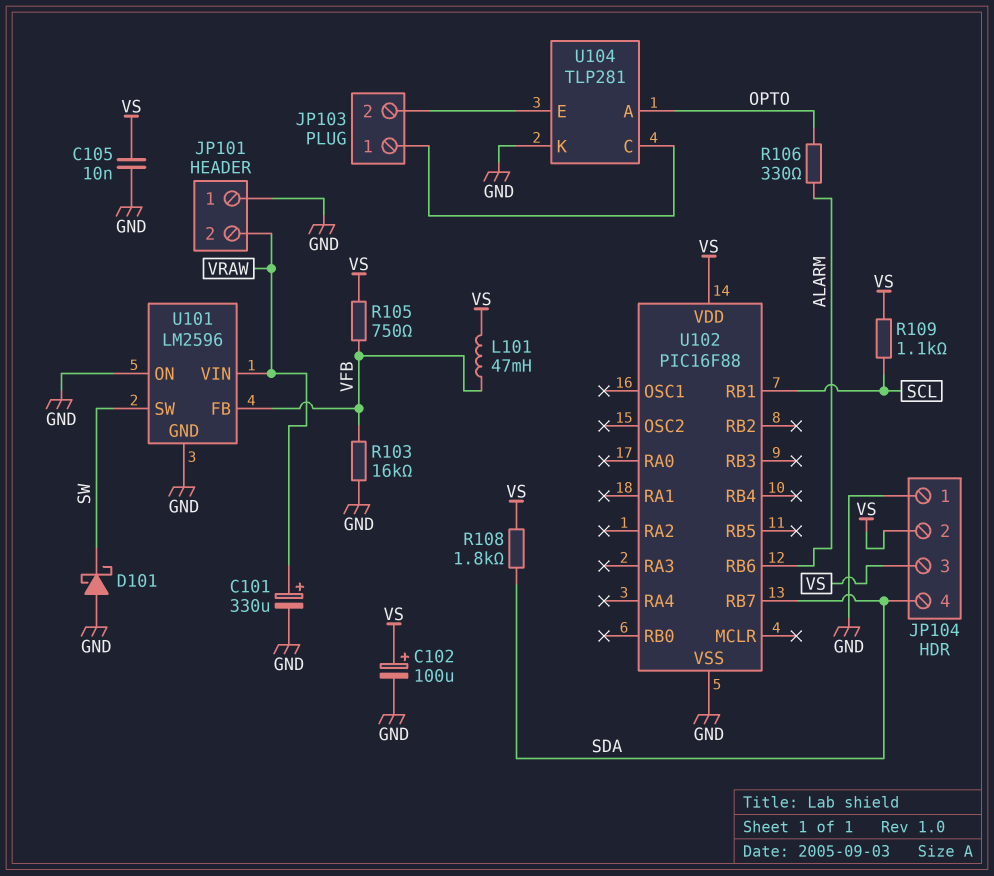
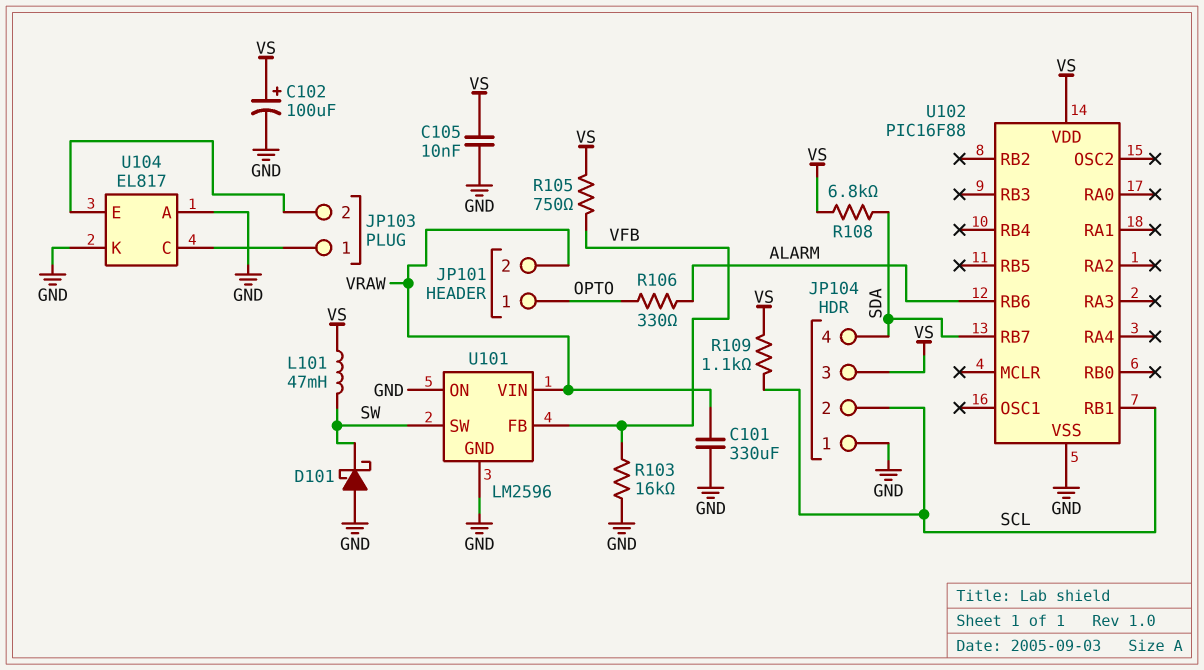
C101: 330uF (plus VRAW, minus GND) -> 330uF (GND, VRAW)
JP101 pin 1: GND -> OPTO
JP104 pin 2: VS -> SCL
L101: 47mH (VFB, VS) -> 47mH (SW, VS)
R108: 1.8k (SDA, VS) -> 6.8k (SDA, VS)
U104: TLP281 -> EL817
U104 pin A: OPTO -> GND

